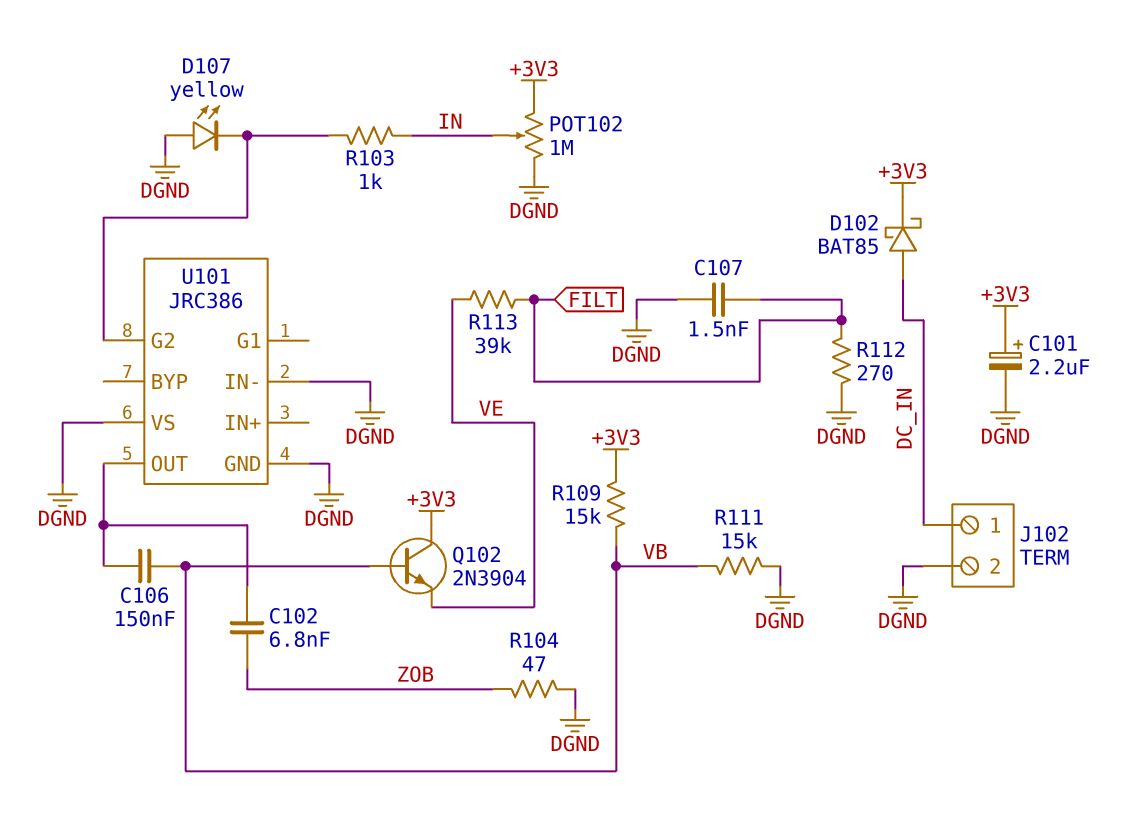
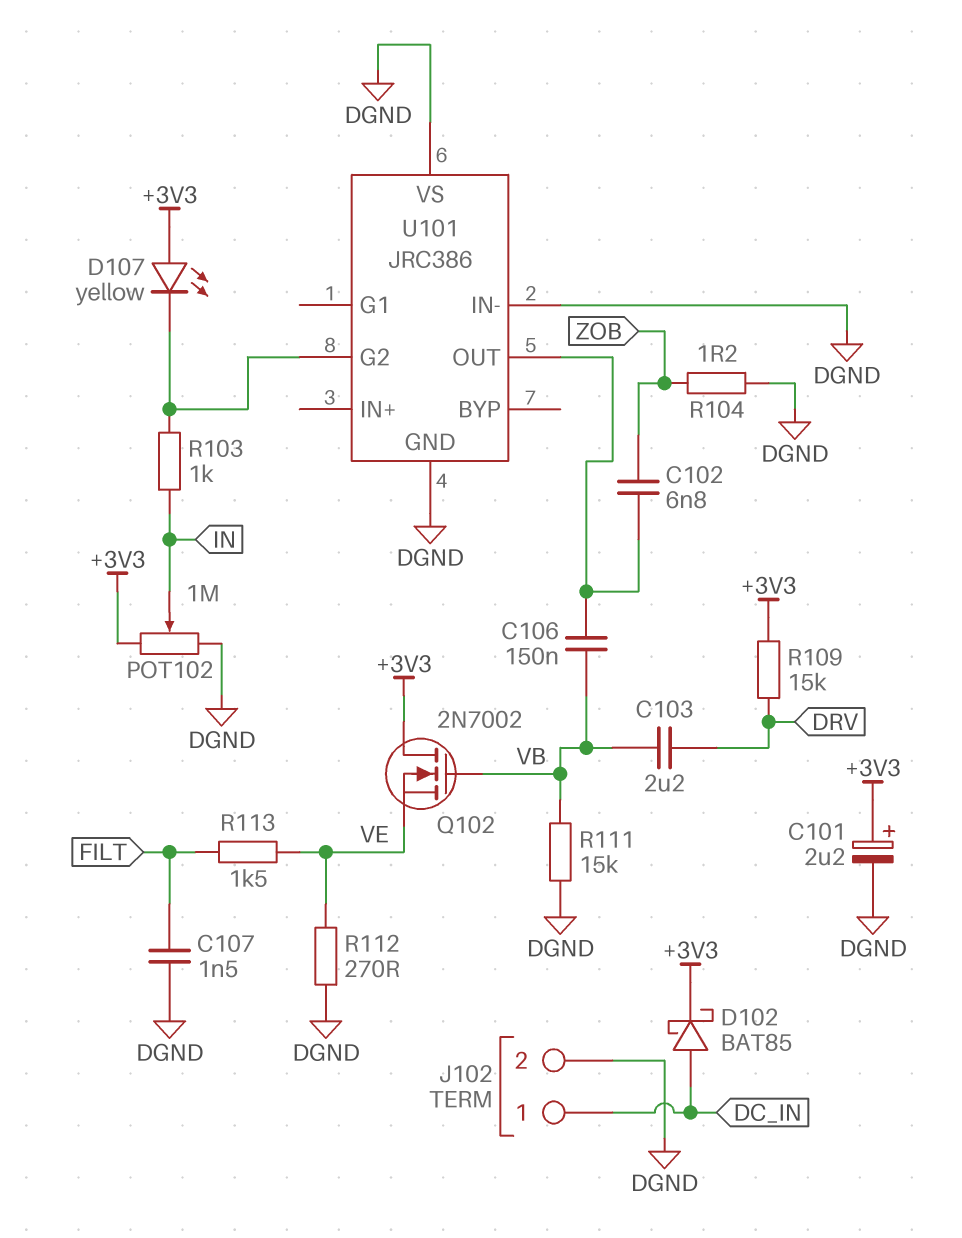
C103: none -> 2.2uF (DRV, VB)
D107: LED yellow (A DGND, K U101/G2) -> LED yellow (A +3V3, K U101/G2)
Q102: NPN 2N3904 (B VB, C +3V3, E VE) -> NMOS 2N7002 (G VB, D +3V3, S VE)
R104: 47 (DGND, ZOB) -> 1.2 (DGND, ZOB)
R109: 15k (+3V3, VB) -> 15k (+3V3, DRV)
R112: 270 (DGND, FILT) -> 270 (DGND, VE)
R113: 39k (FILT, VE) -> 1.5k (FILT, VE)

